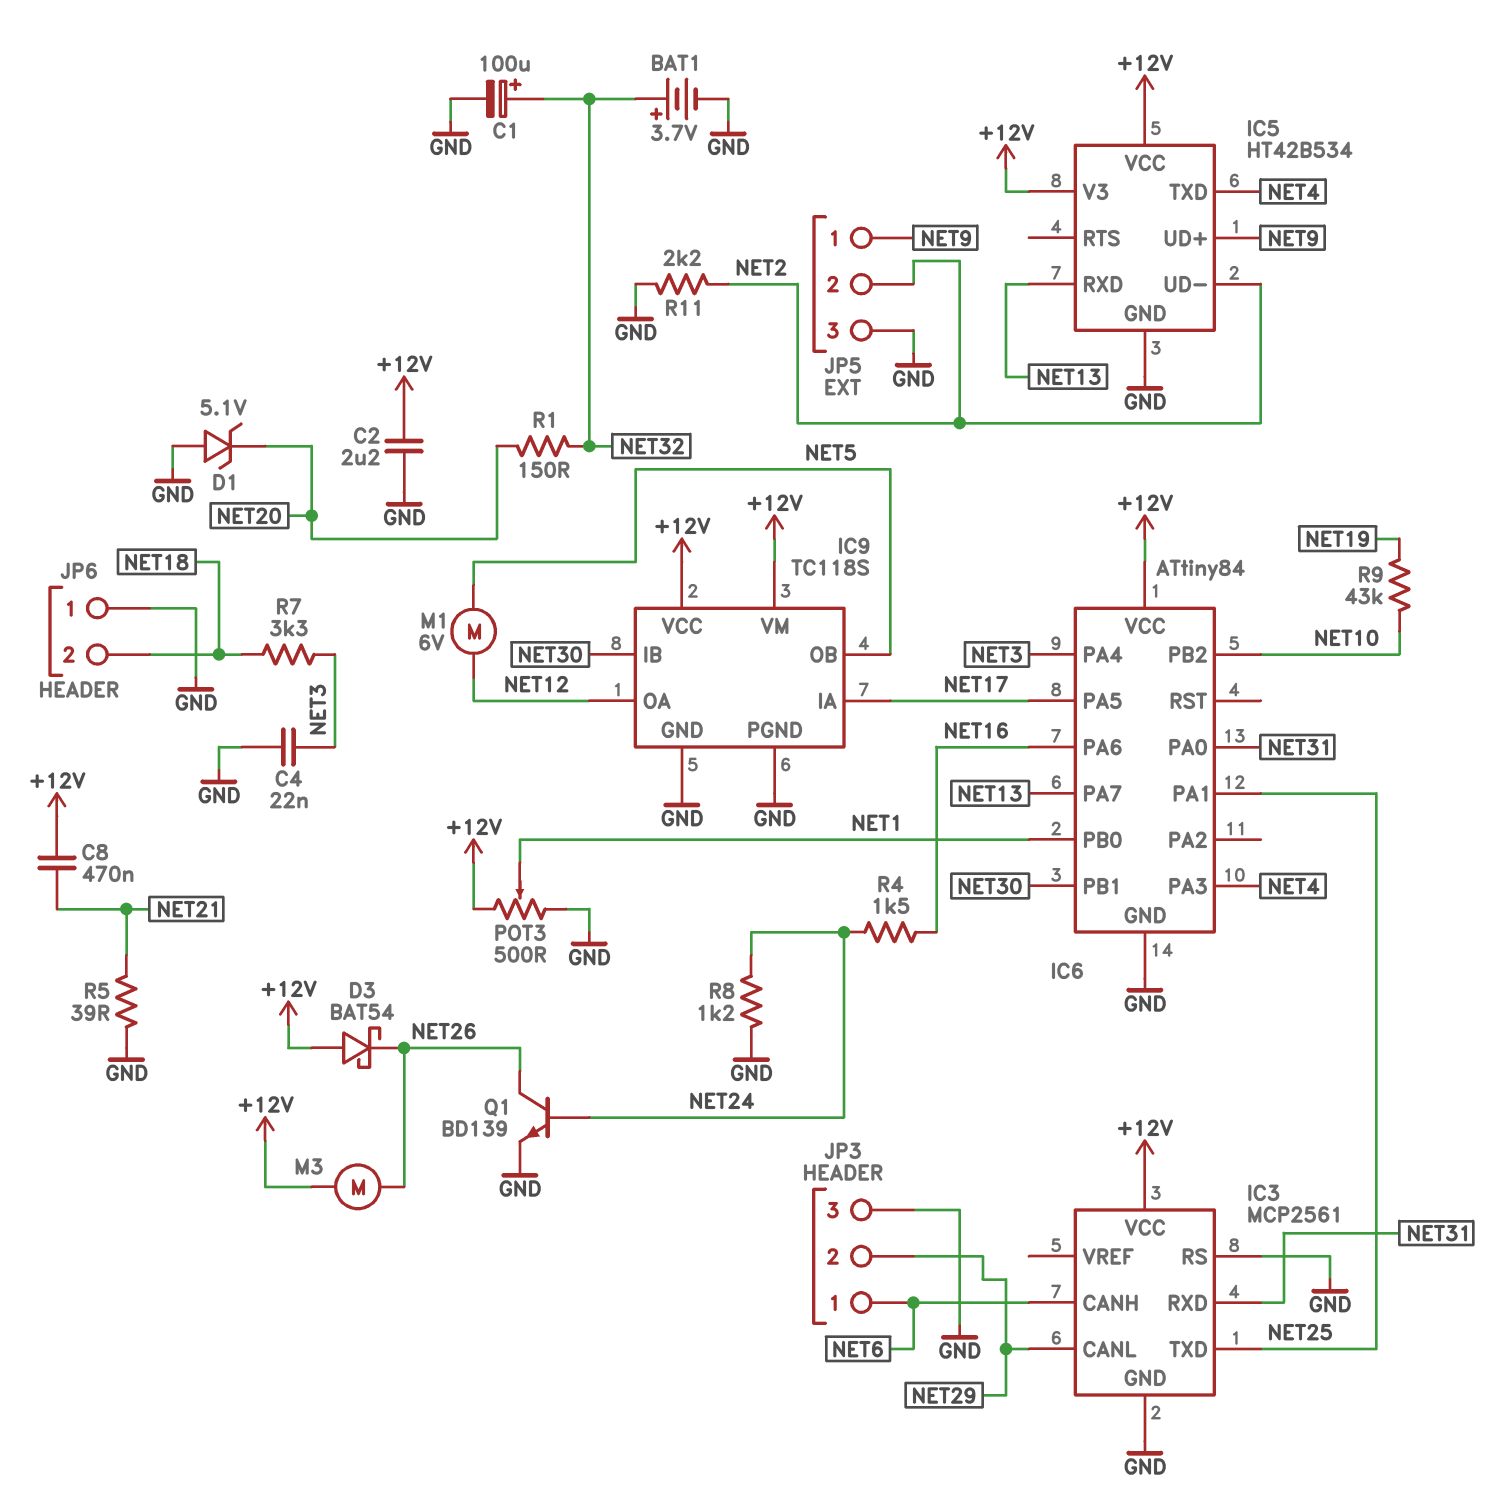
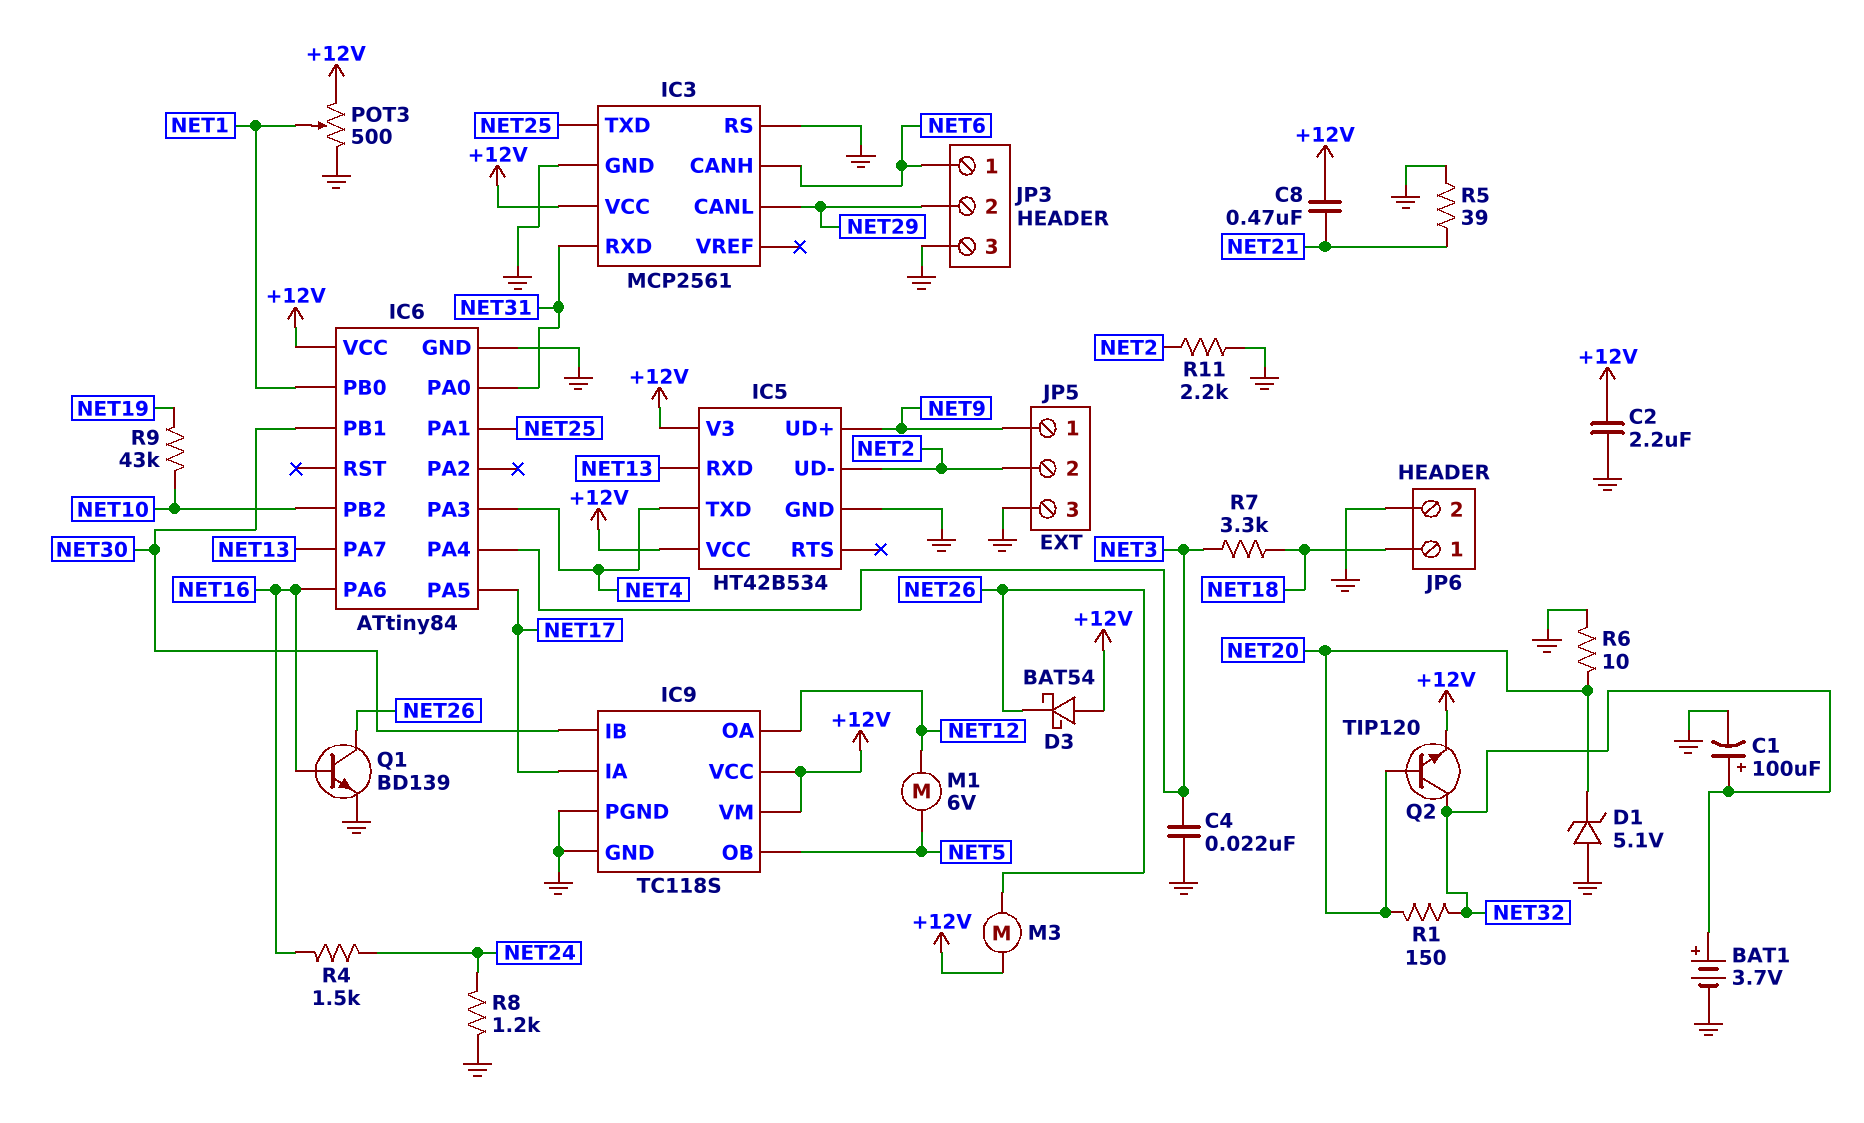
JP6 pin 1: GND -> NET18
JP6 pin 2: NET18 -> GND
Q1: NPN BD139 (B NET24, C NET26, E GND) -> NPN BD139 (B NET16, C NET26, E GND)
Q2: none -> NPN TIP120 (B NET20, C NET32, E +12V)
R6: none -> 10 (GND, NET20)

